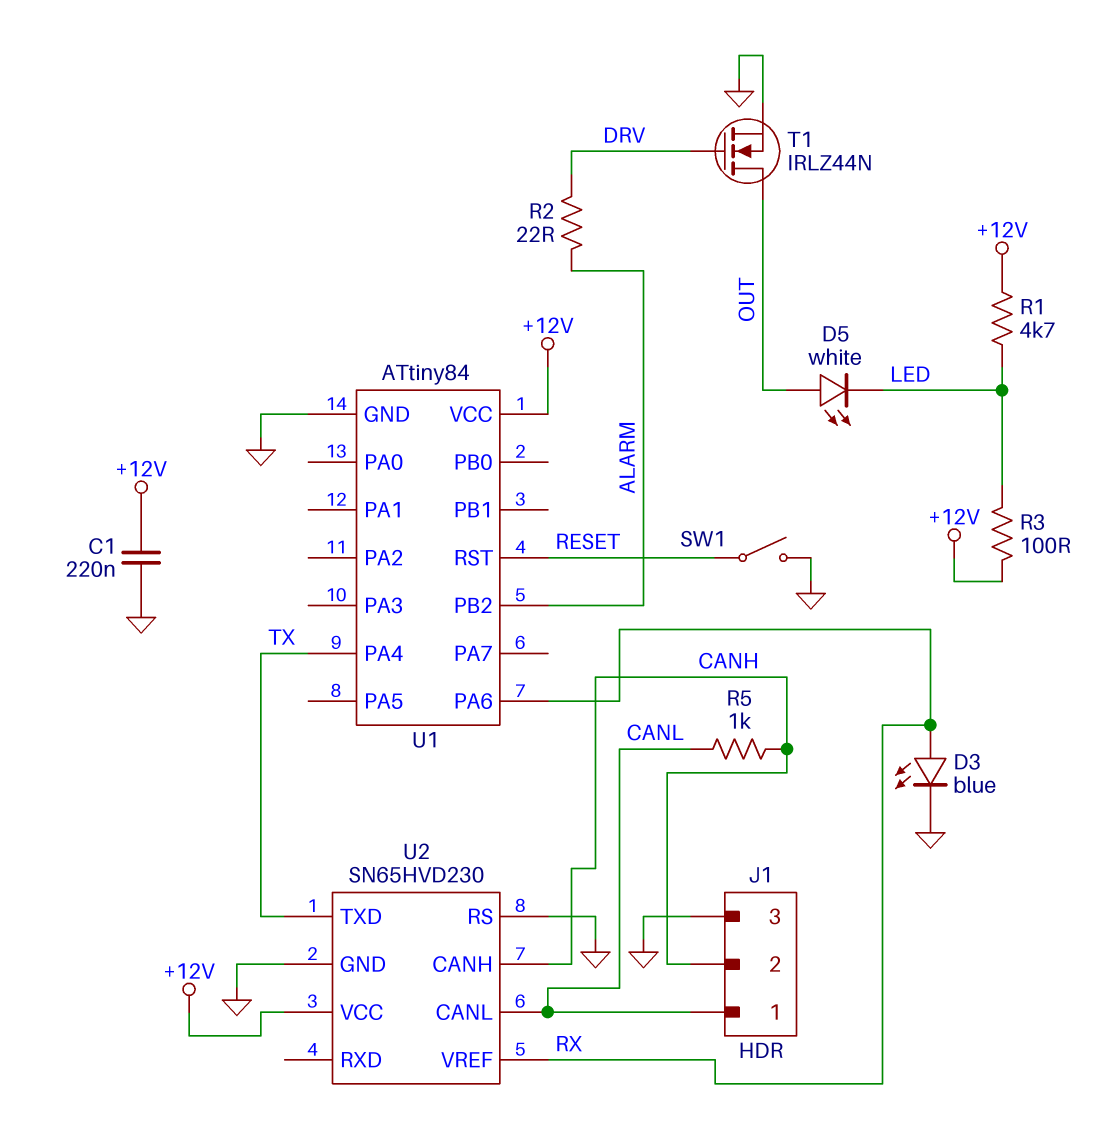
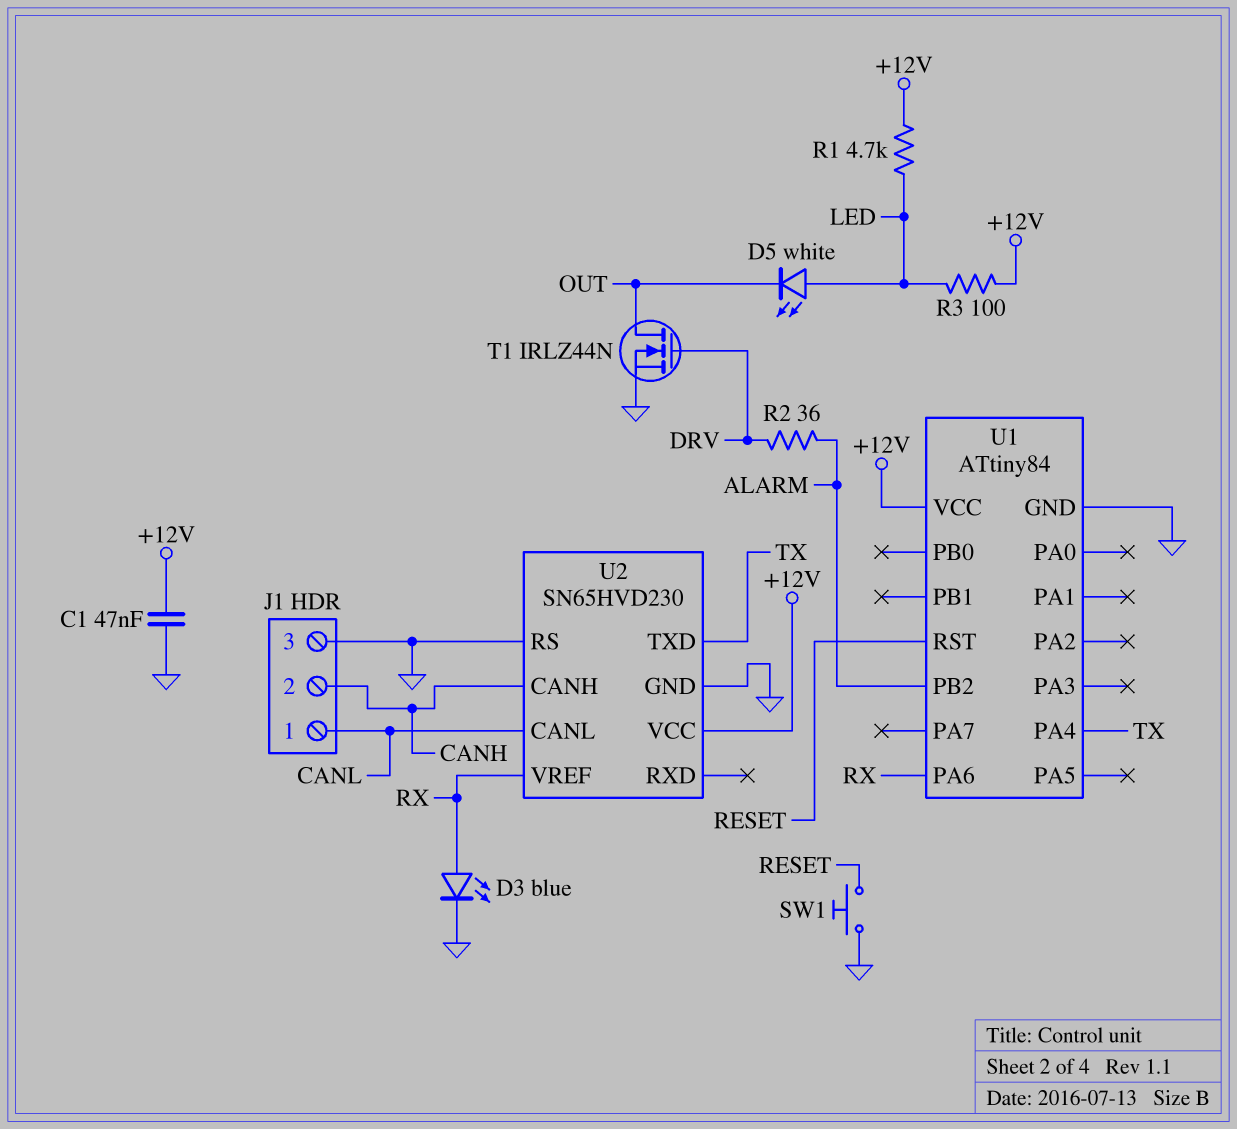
C1: 220nF (+12V, GND) -> 47nF (+12V, GND)
D5: LED white (A OUT, K LED) -> LED white (A LED, K OUT)
R2: 22 (ALARM, DRV) -> 36 (ALARM, DRV)
R5: 1k (CANH, CANL) -> none
SW1: switch (GND, RESET) -> button (GND, RESET)

